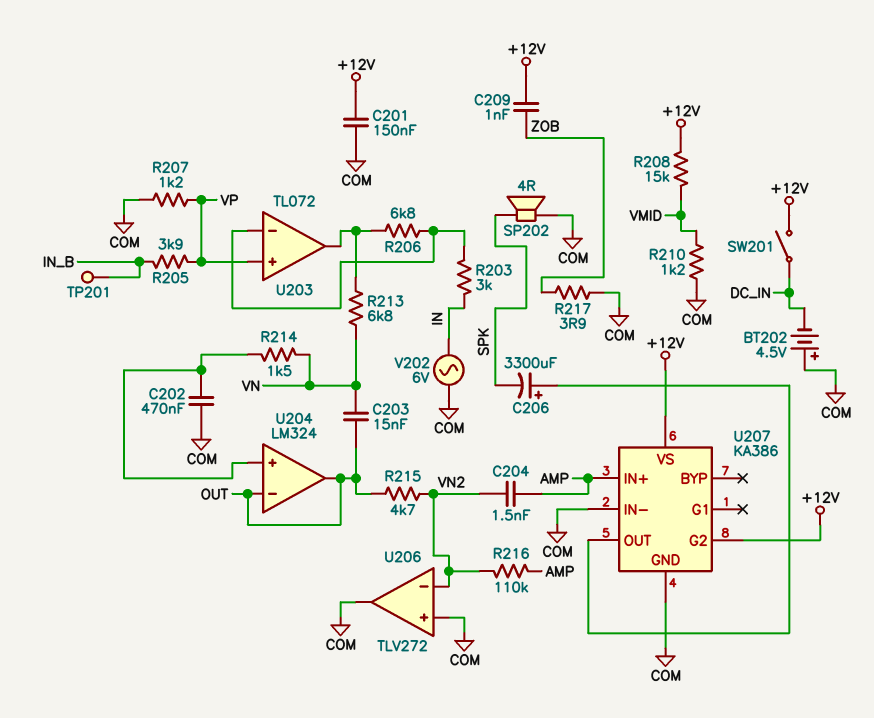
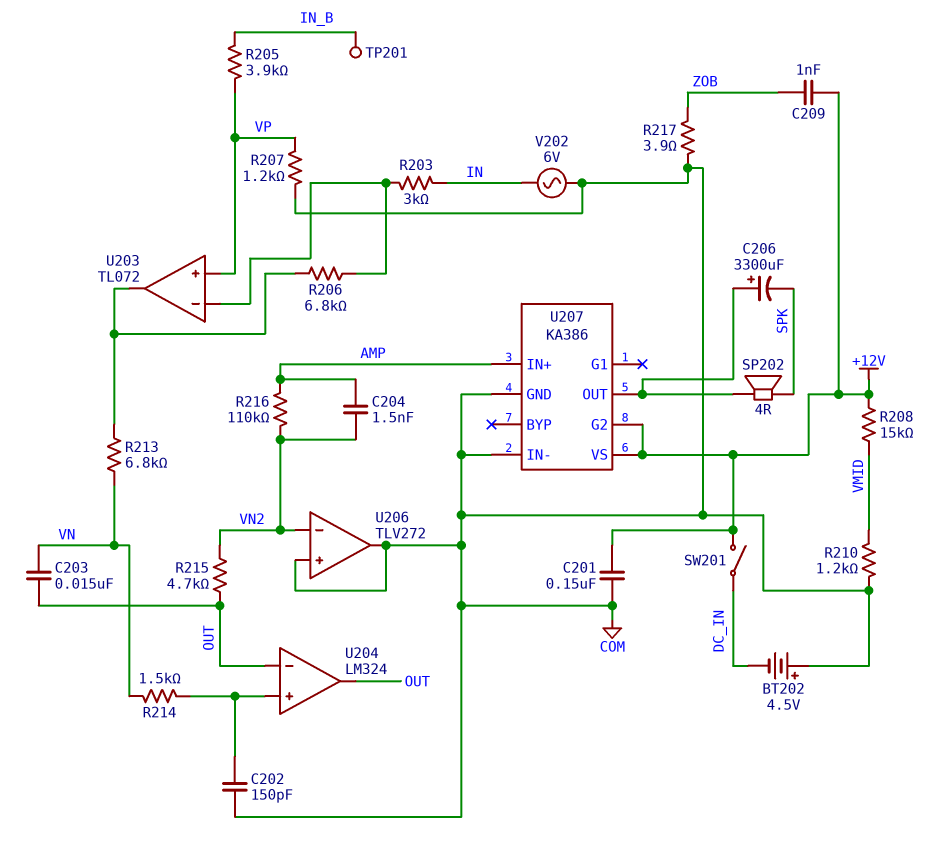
C202: 470nF (COM, U204/in+) -> 150pF (COM, U204/in+)
SP202: speaker 4R (COM, SPK) -> speaker 4R (SPK, U207/OUT)

